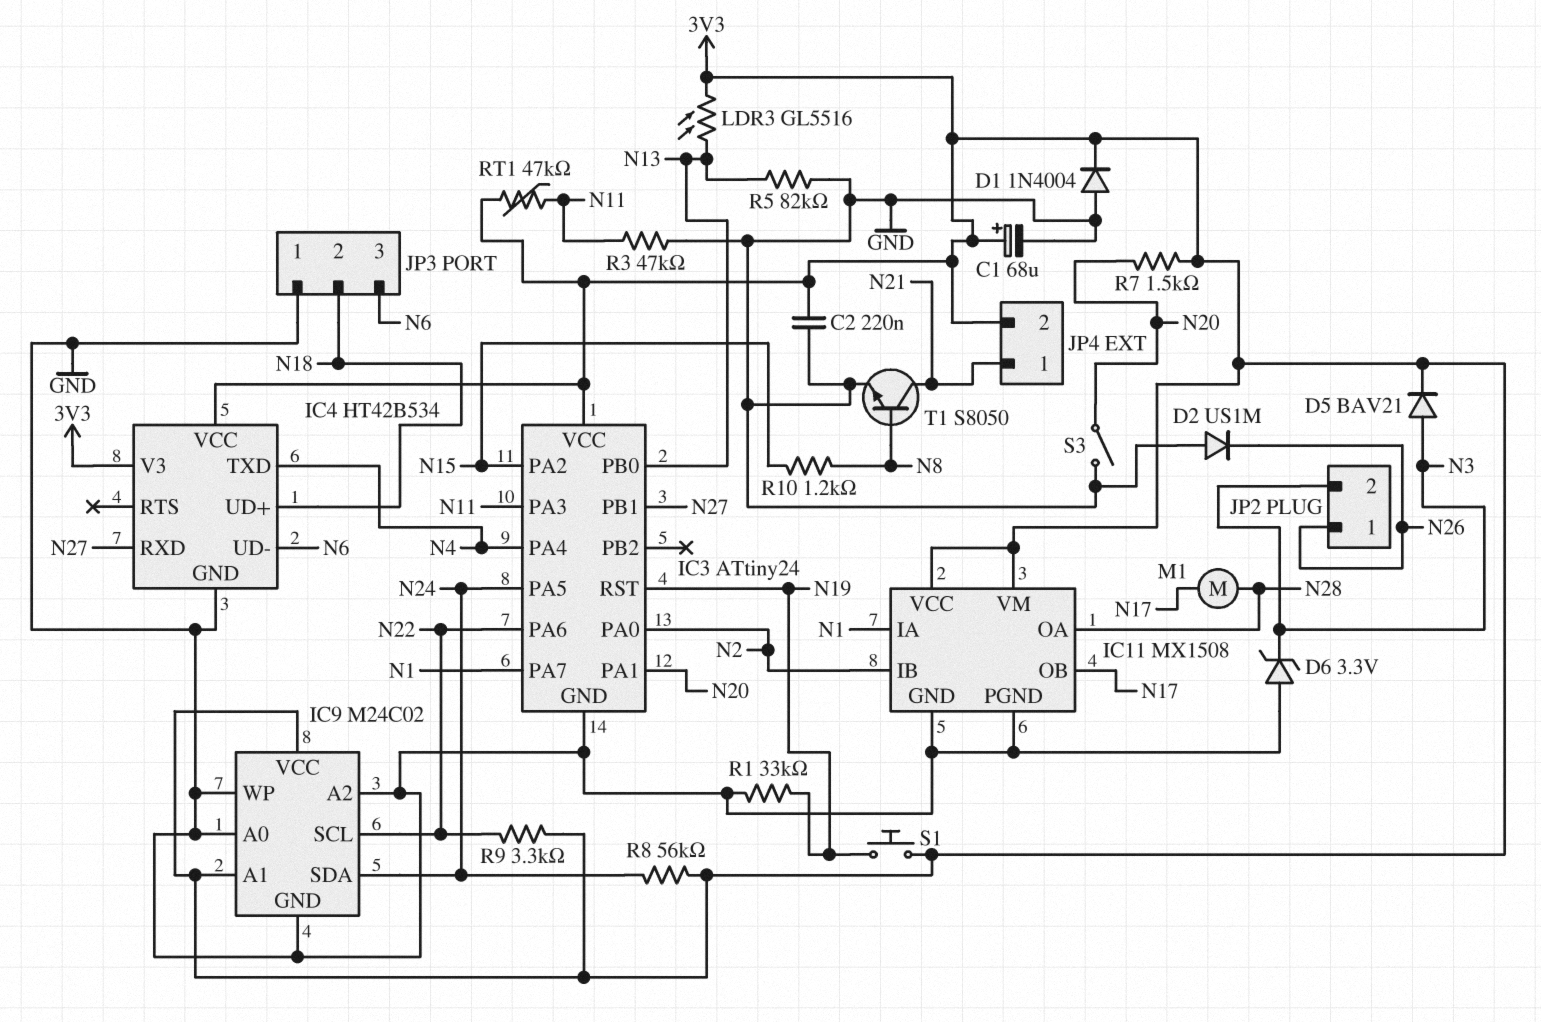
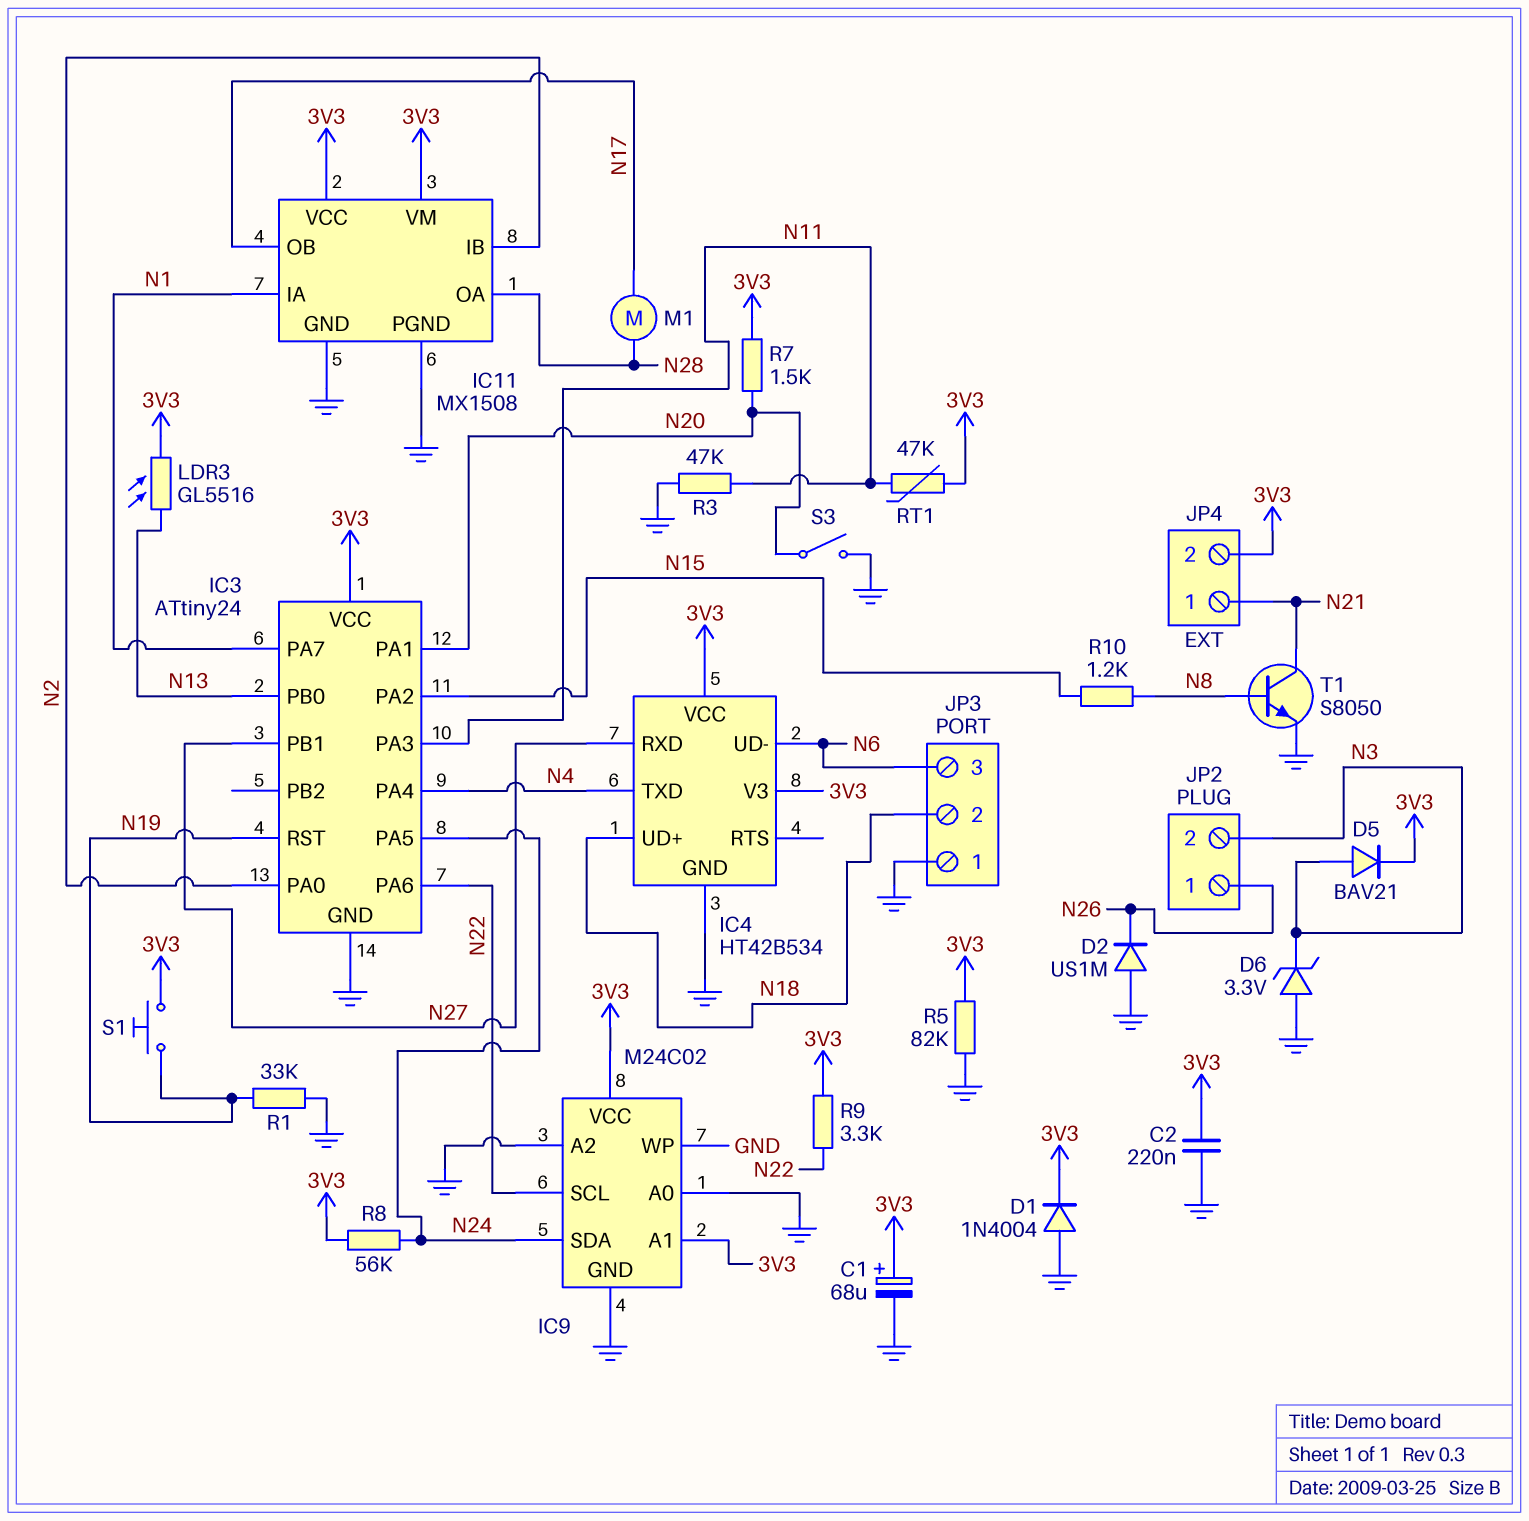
R5: 82k (GND, N13) -> 82k (3V3, GND)

